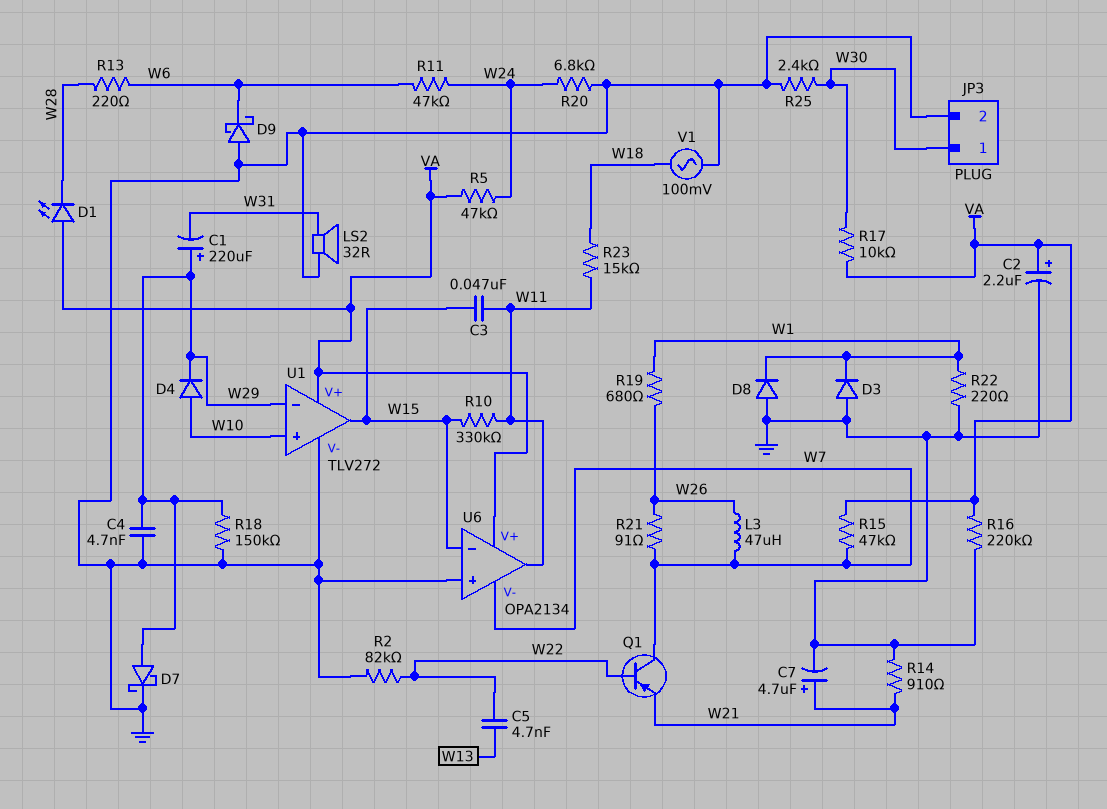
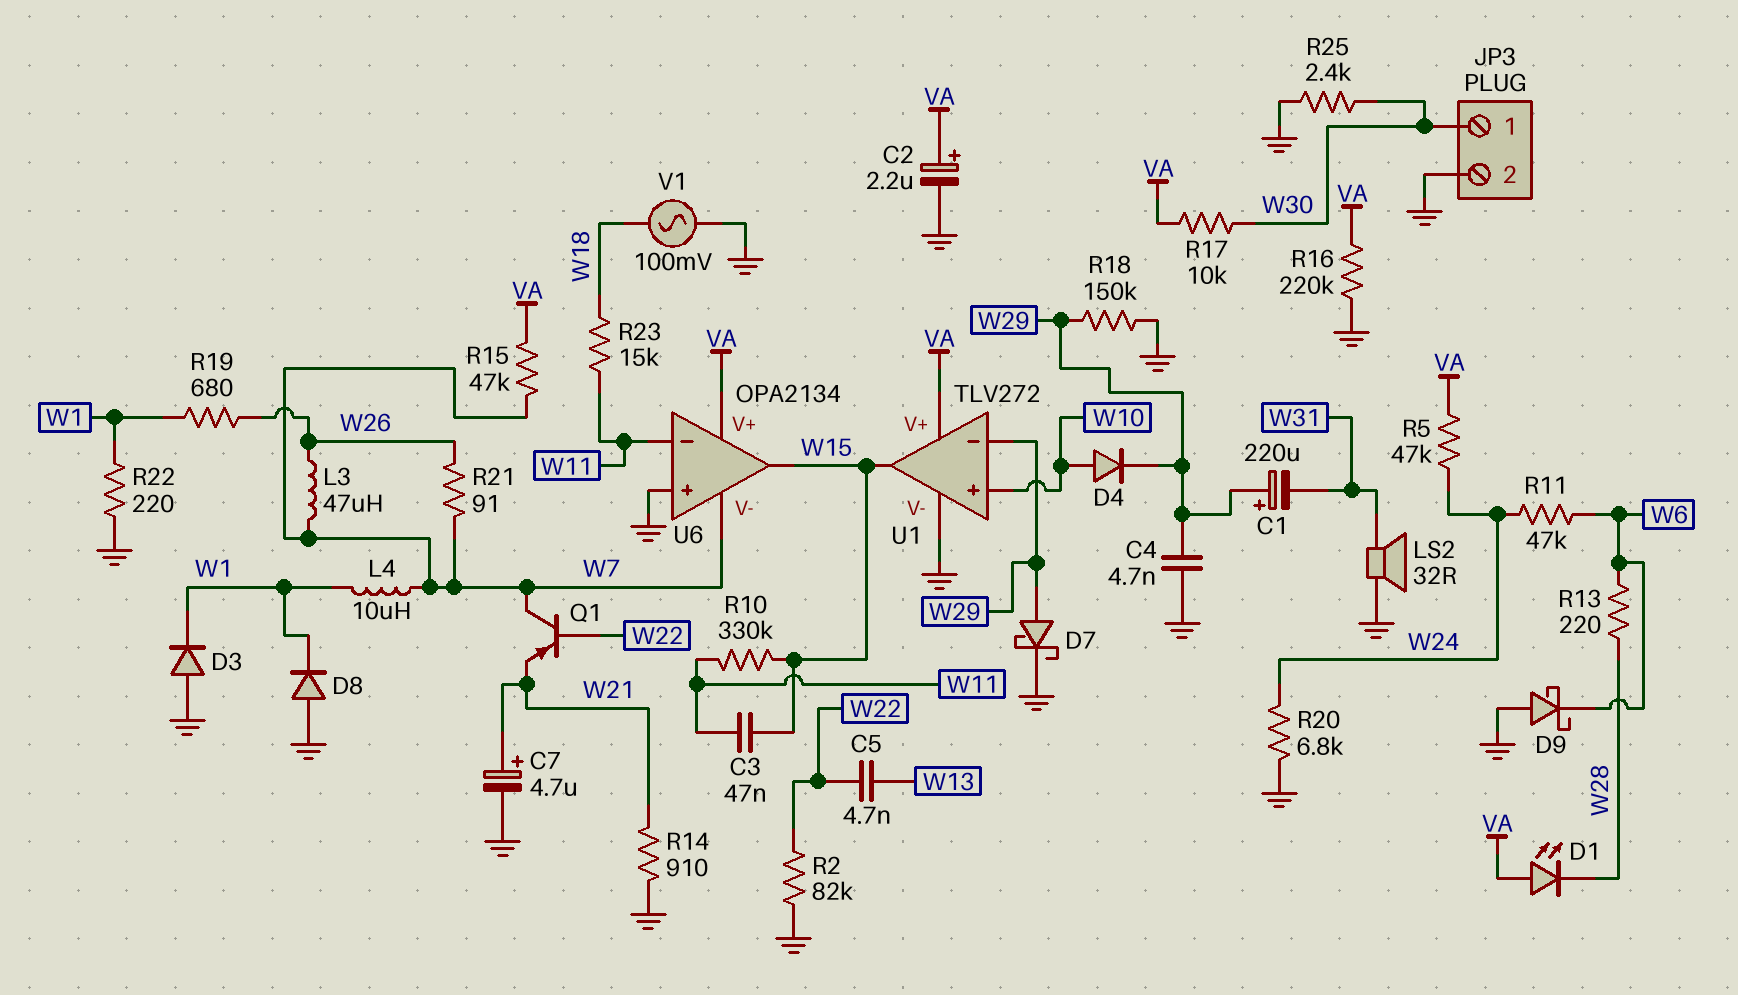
L4: none -> 10uH (W1, W7)
U6 pin in-: W15 -> W11
U6 pin out: W11 -> W15

